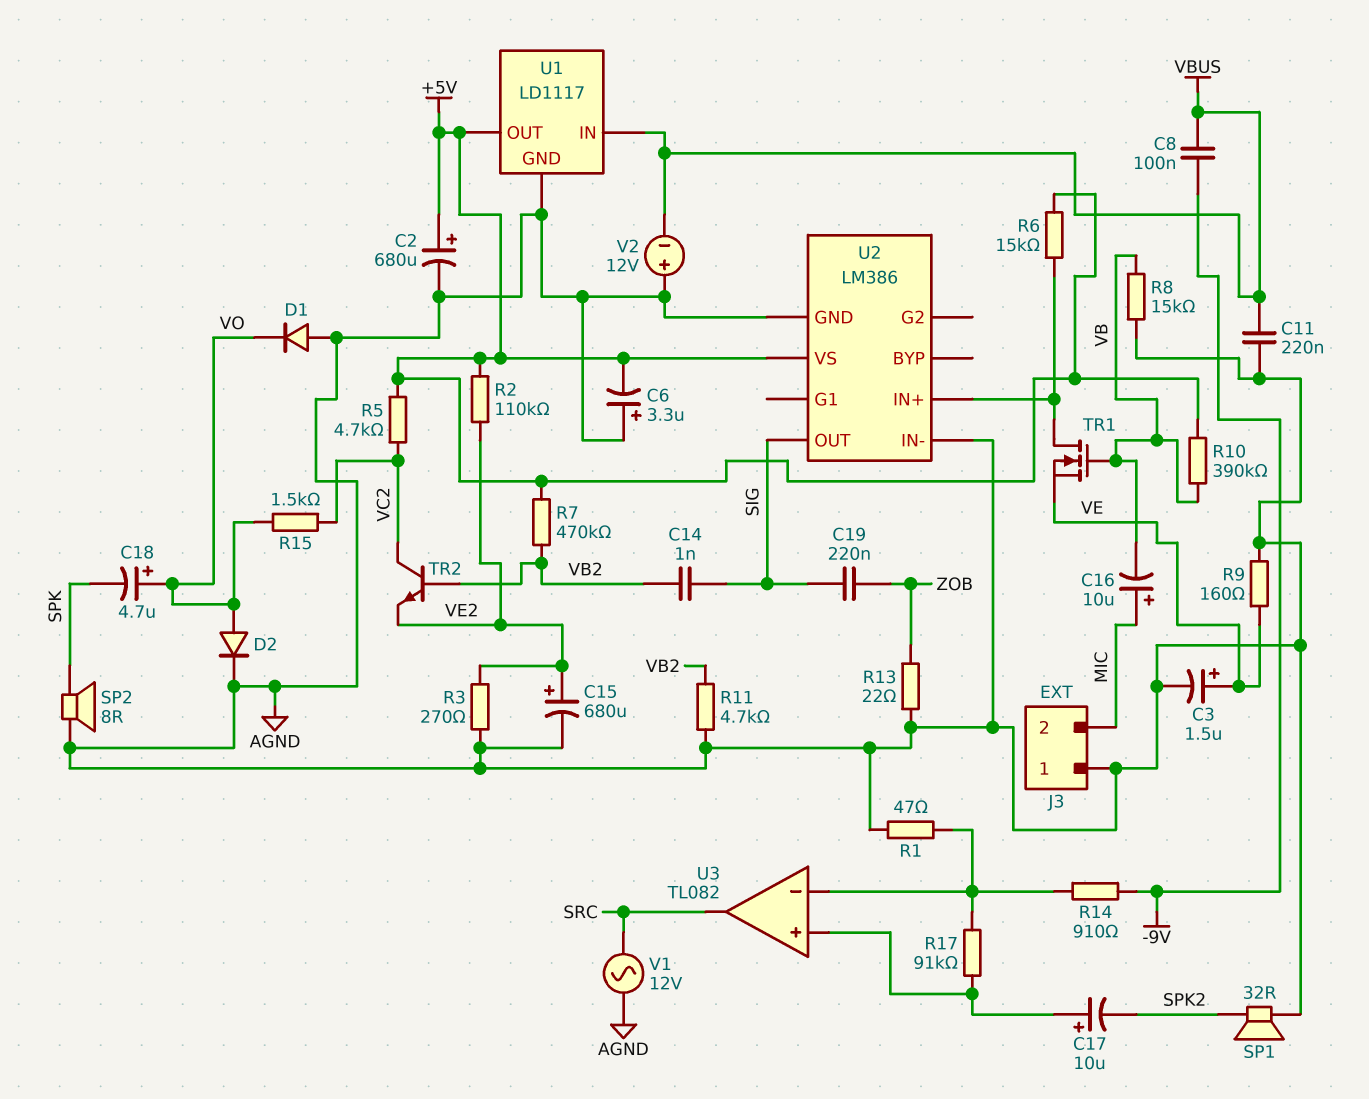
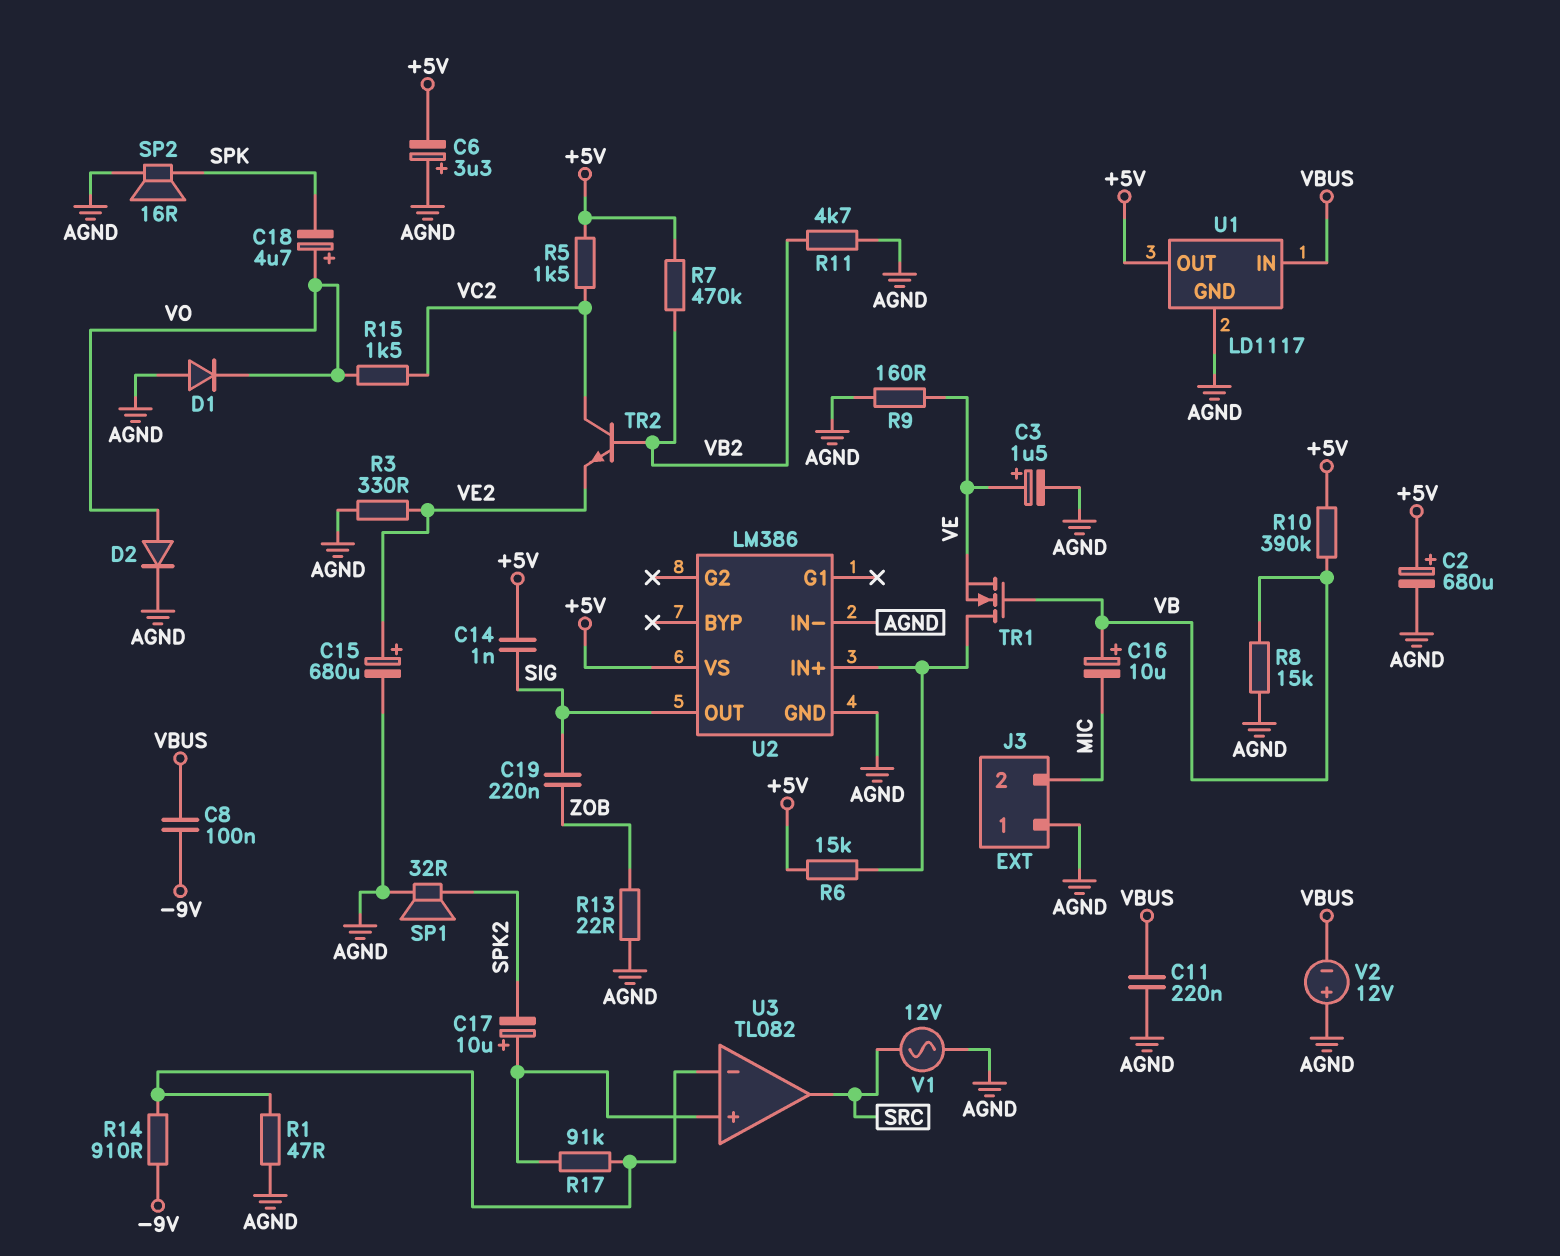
C14: 1nF (SIG, VB2) -> 1nF (+5V, SIG)
C16: 10uF (plus MIC, minus VB) -> 10uF (plus VB, minus MIC)
R2: 110k (+5V, VE2) -> none
R3: 270 (AGND, VE2) -> 330 (AGND, VE2)
R5: 4.7k (+5V, VC2) -> 1.5k (+5V, VC2)
SP2: speaker 8R (AGND, SPK) -> speaker 16R (AGND, SPK)

